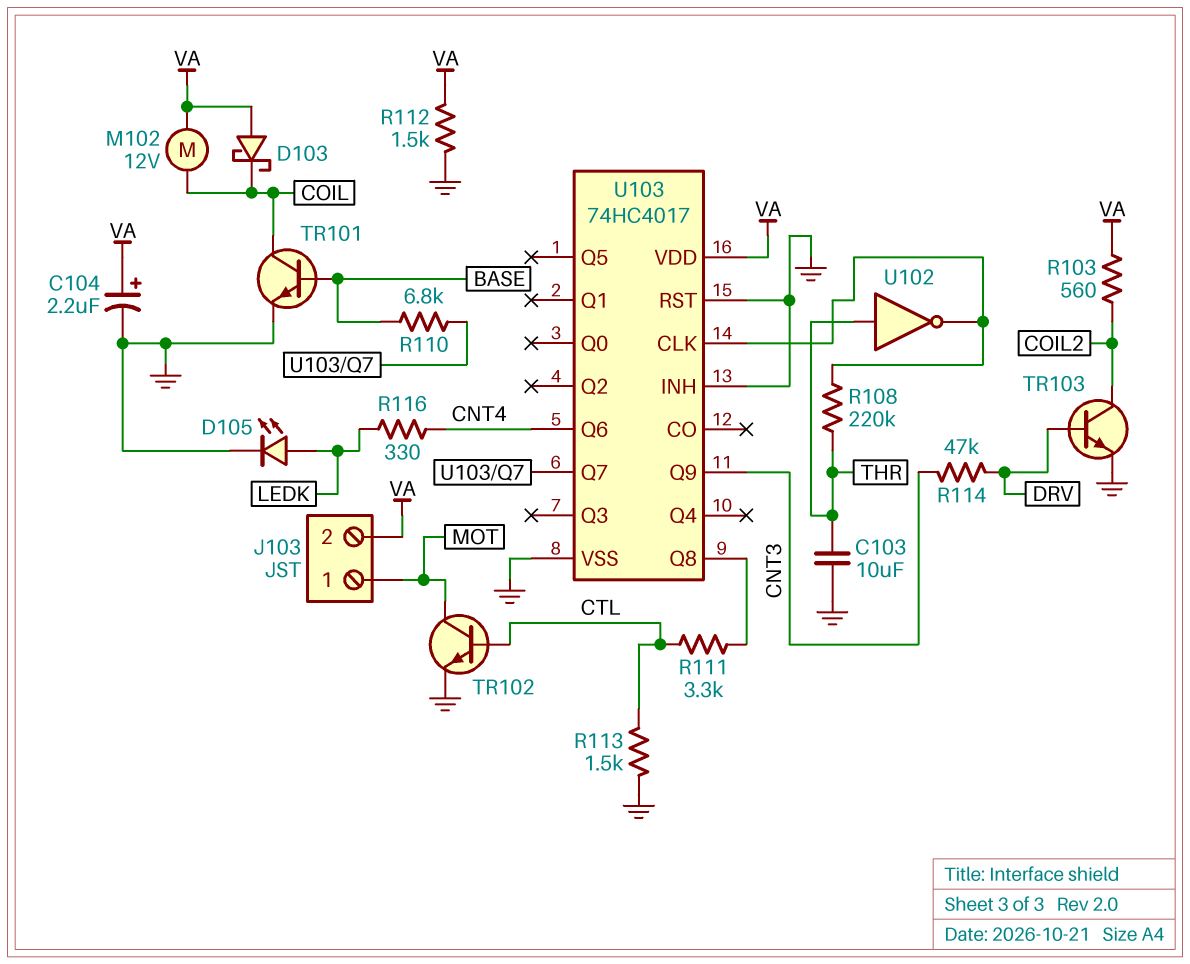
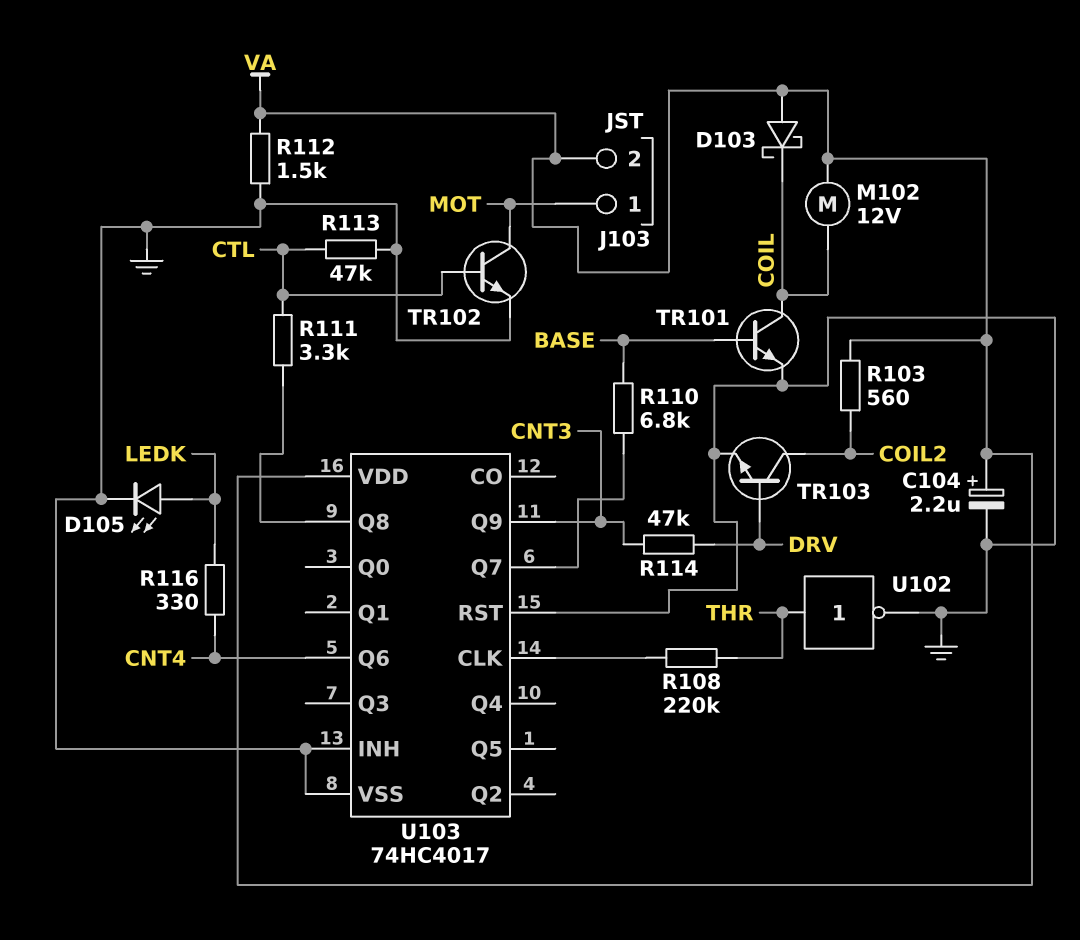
C103: 10uF (GND, THR) -> none
R113: 1.5k (CTL, GND) -> 47k (CTL, GND)
U102: NOT (in THR, out U103/CLK) -> NOT (in THR, out GND)

